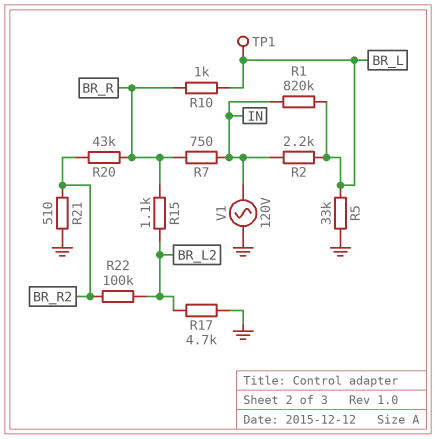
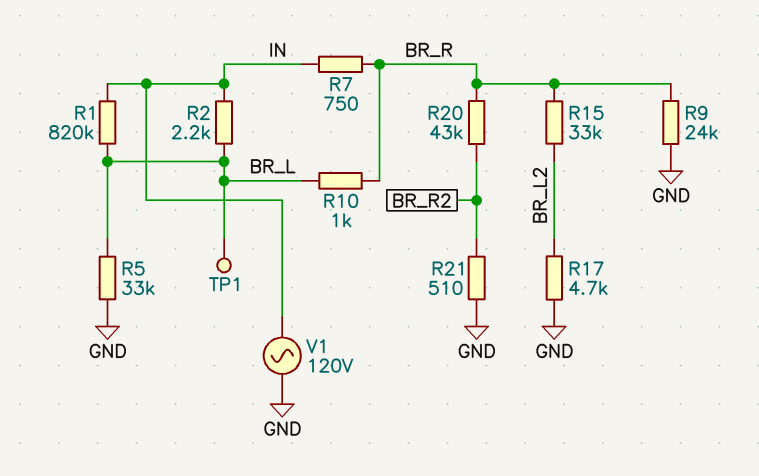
R9: none -> 24k (BR_R, GND)
R15: 1.1k (BR_L2, BR_R) -> 33k (BR_L2, BR_R)
R22: 100k (BR_L2, BR_R2) -> none

